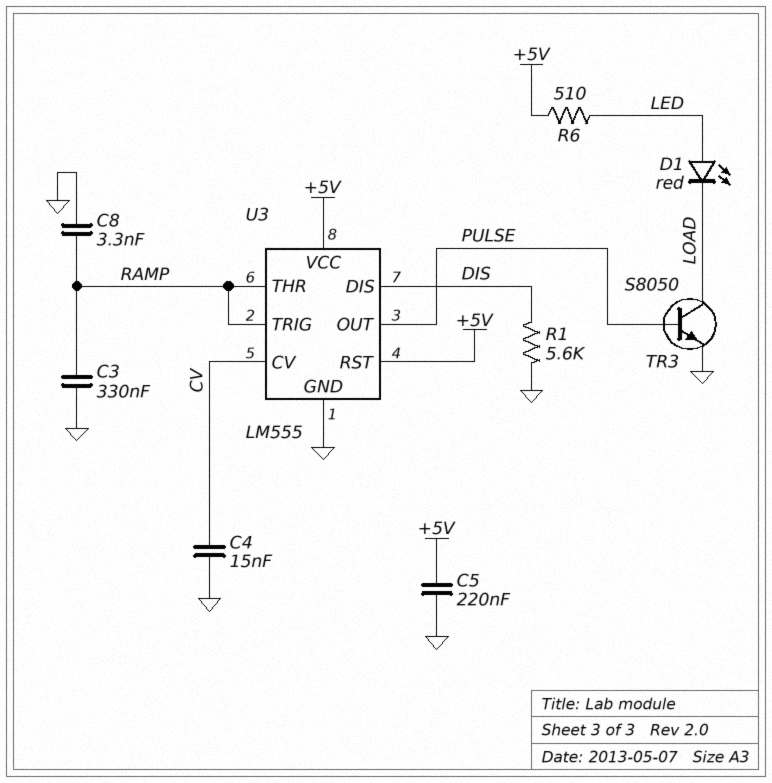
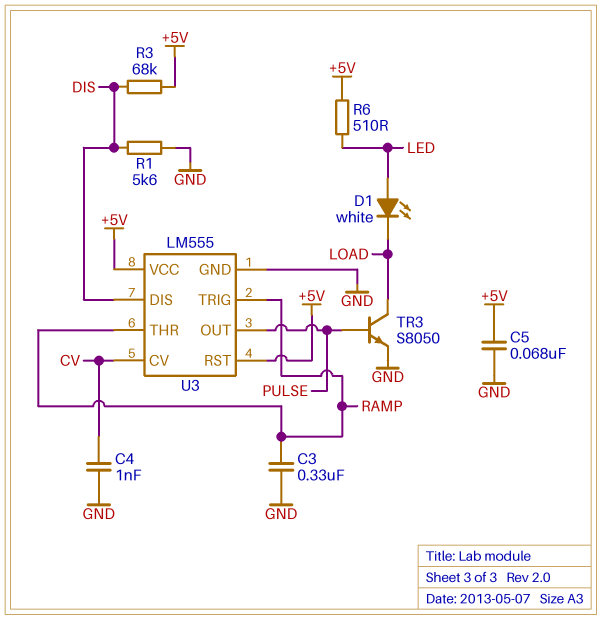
C4: 15nF (CV, GND) -> 1nF (CV, GND)
C5: 220nF (+5V, GND) -> 68nF (+5V, GND)
C8: 3.3nF (GND, RAMP) -> none
D1: LED red (A LED, K LOAD) -> LED white (A LED, K LOAD)
R3: none -> 68k (+5V, DIS)

